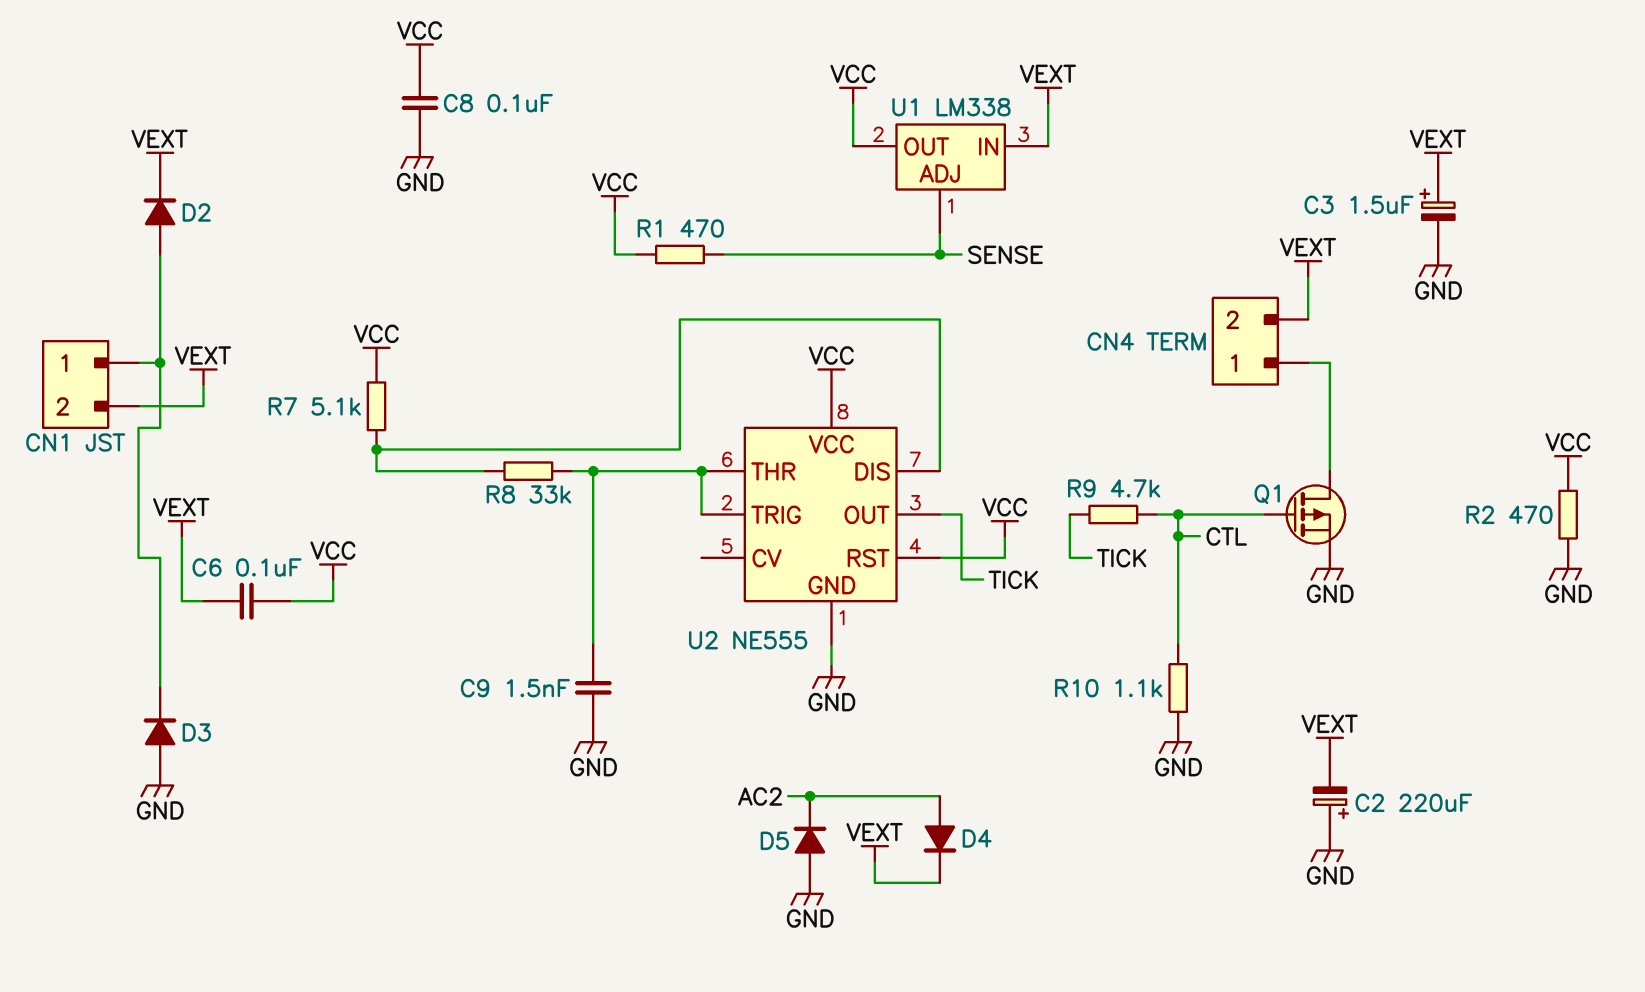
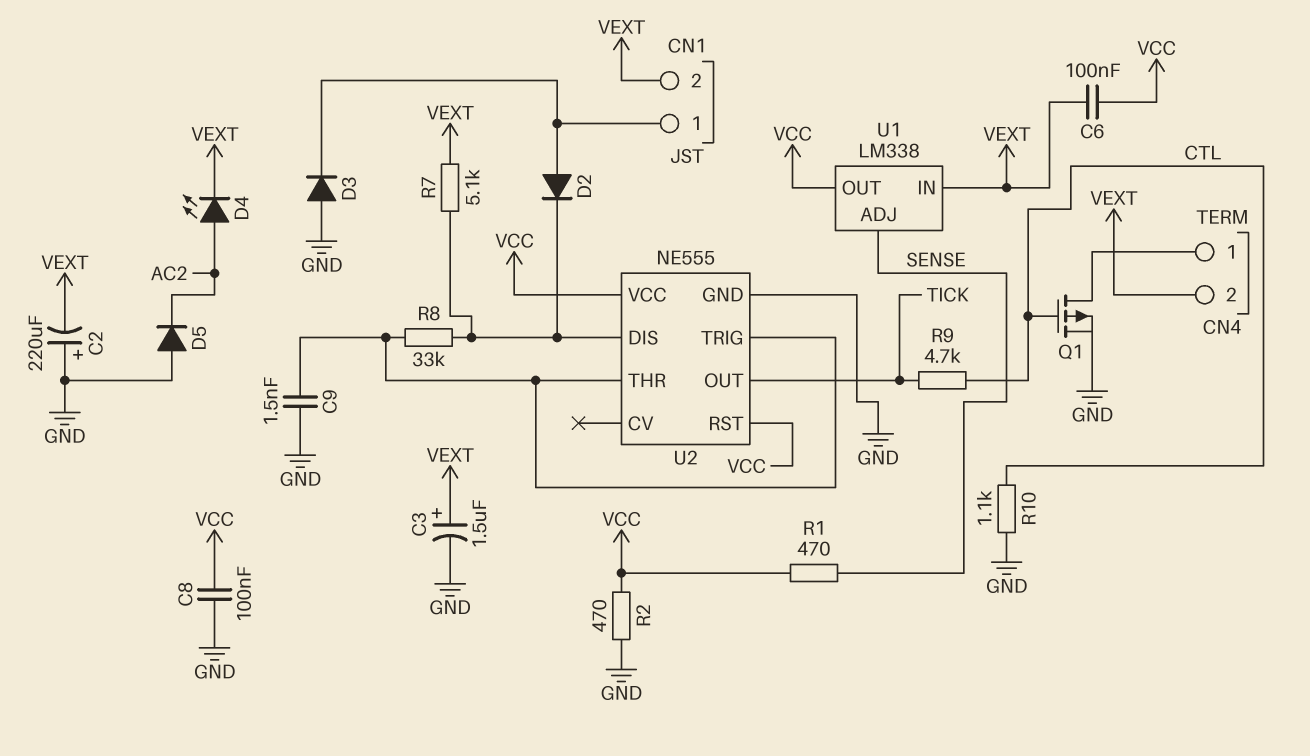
D2: diode (A CN1/1, K VEXT) -> diode (A CN1/1, K U2/DIS)
D4: diode (A AC2, K VEXT) -> LED (A AC2, K VEXT)
R7: 5.1k (U2/DIS, VCC) -> 5.1k (U2/DIS, VEXT)

